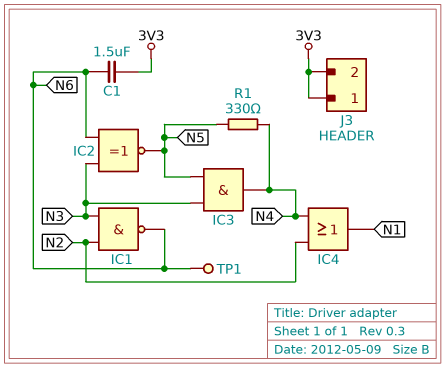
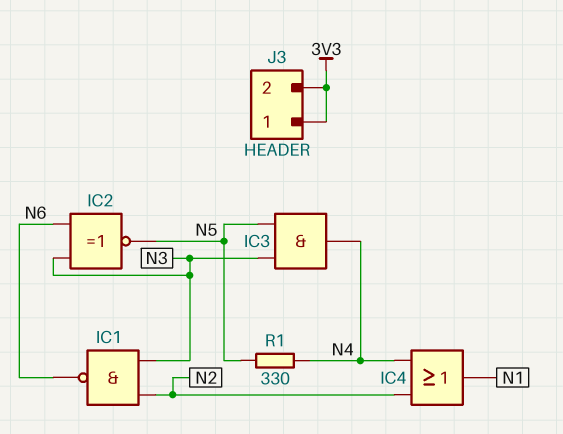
C1: 1.5uF (3V3, N6) -> none
TP1: test point (N6) -> none

